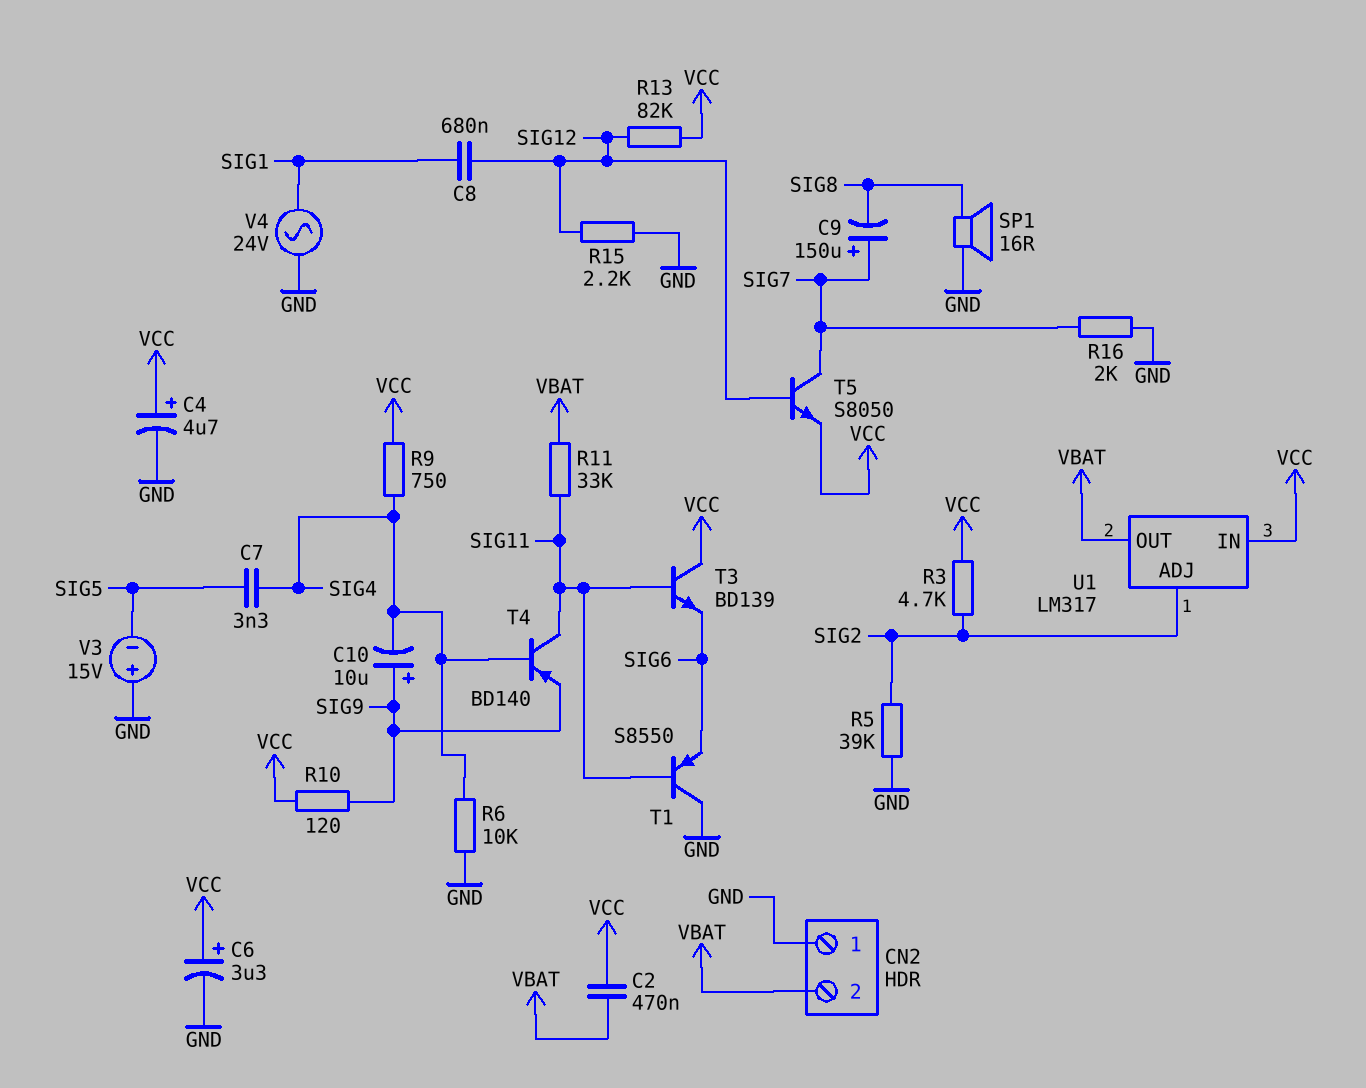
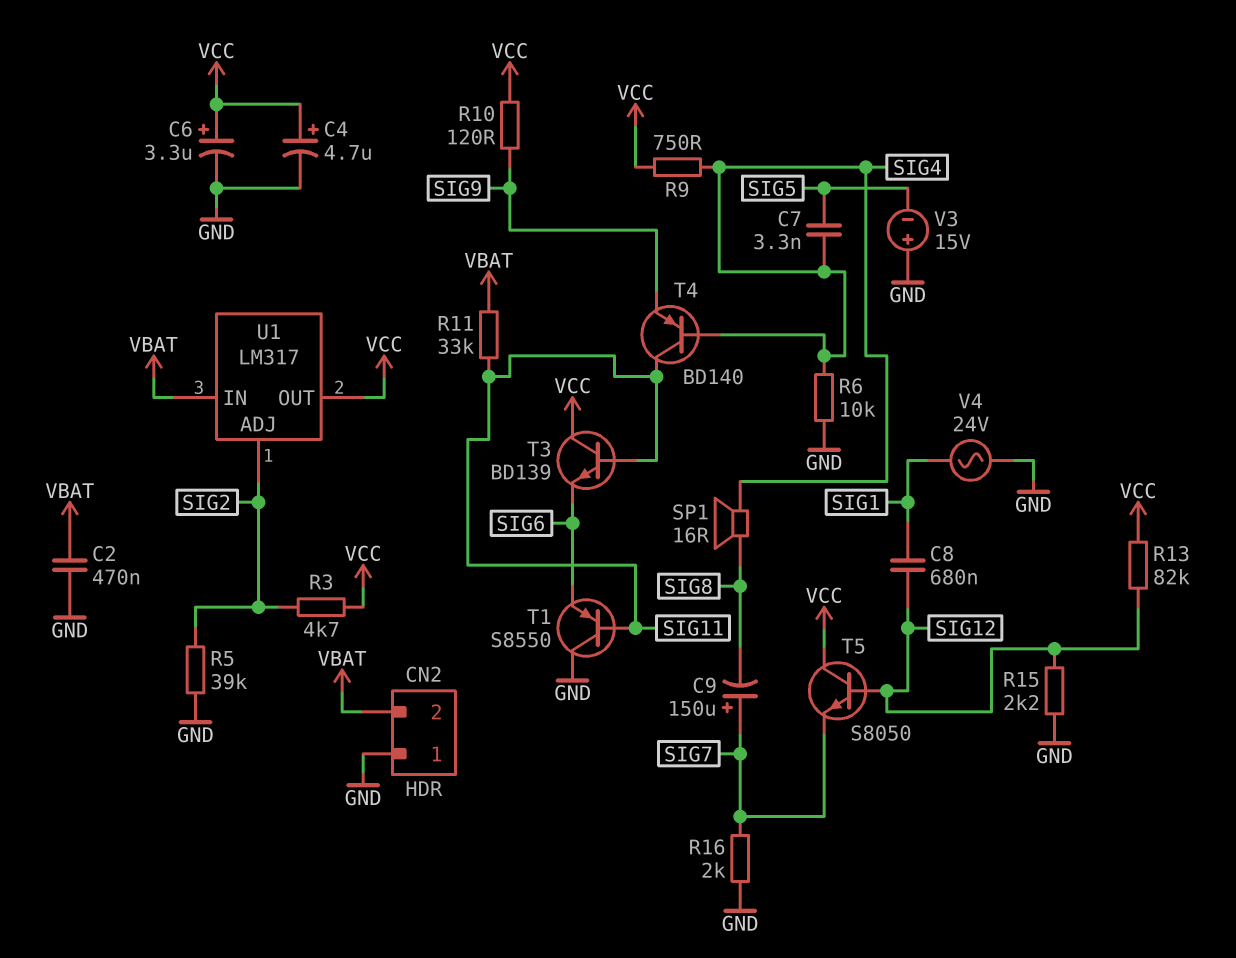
C2: 470nF (VBAT, VCC) -> 470nF (GND, VBAT)
C10: 10uF (plus SIG9, minus SIG4) -> none
SP1: speaker 16R (GND, SIG8) -> speaker 16R (SIG4, SIG8)
T5: NPN S8050 (B SIG12, C SIG7, E VCC) -> NPN S8050 (B SIG12, C VCC, E SIG7)
U1 pin IN: VCC -> VBAT
U1 pin OUT: VBAT -> VCC

